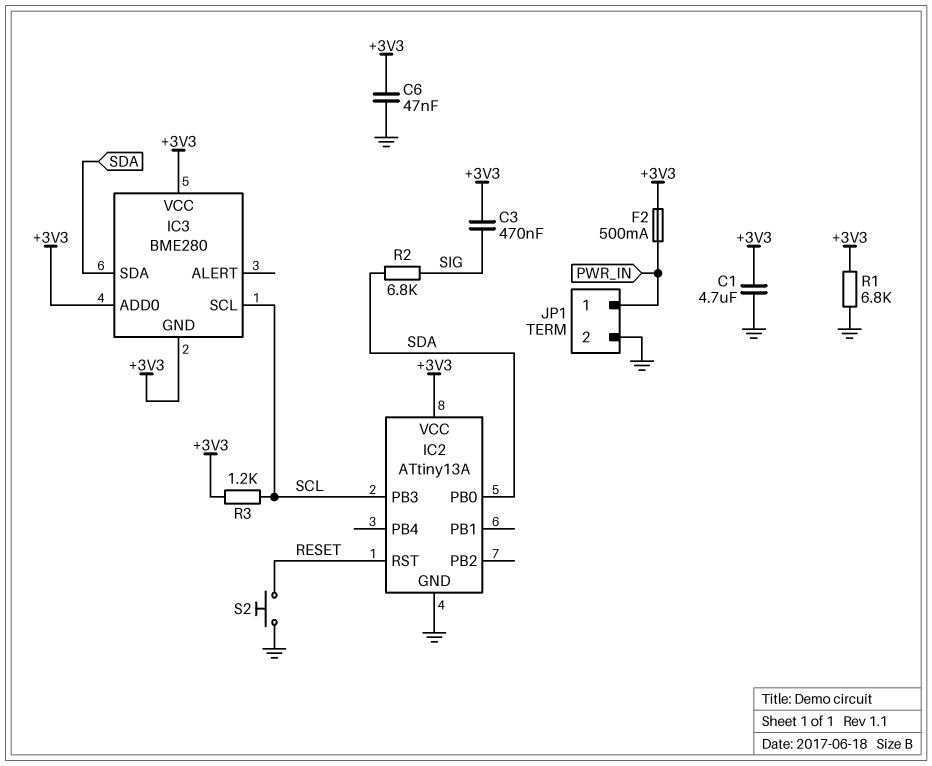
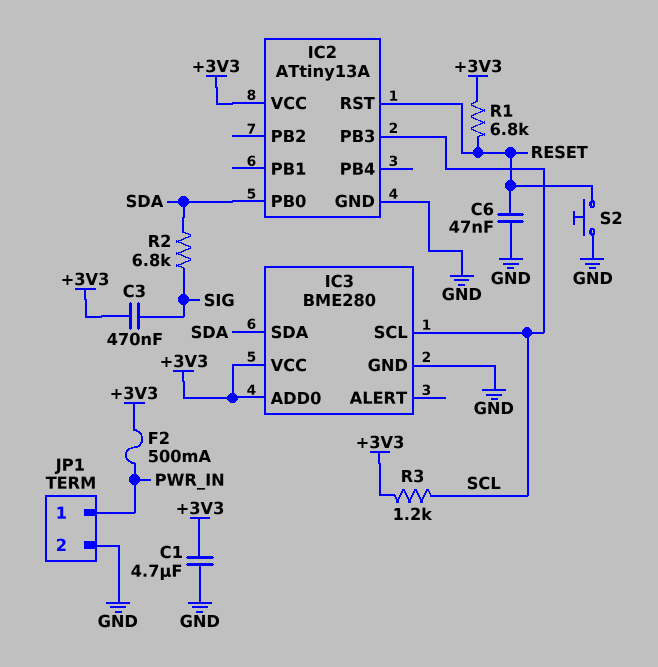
C6: 47nF (+3V3, GND) -> 47nF (GND, RESET)
IC3 pin GND: +3V3 -> GND
R1: 6.8k (+3V3, GND) -> 6.8k (+3V3, RESET)

